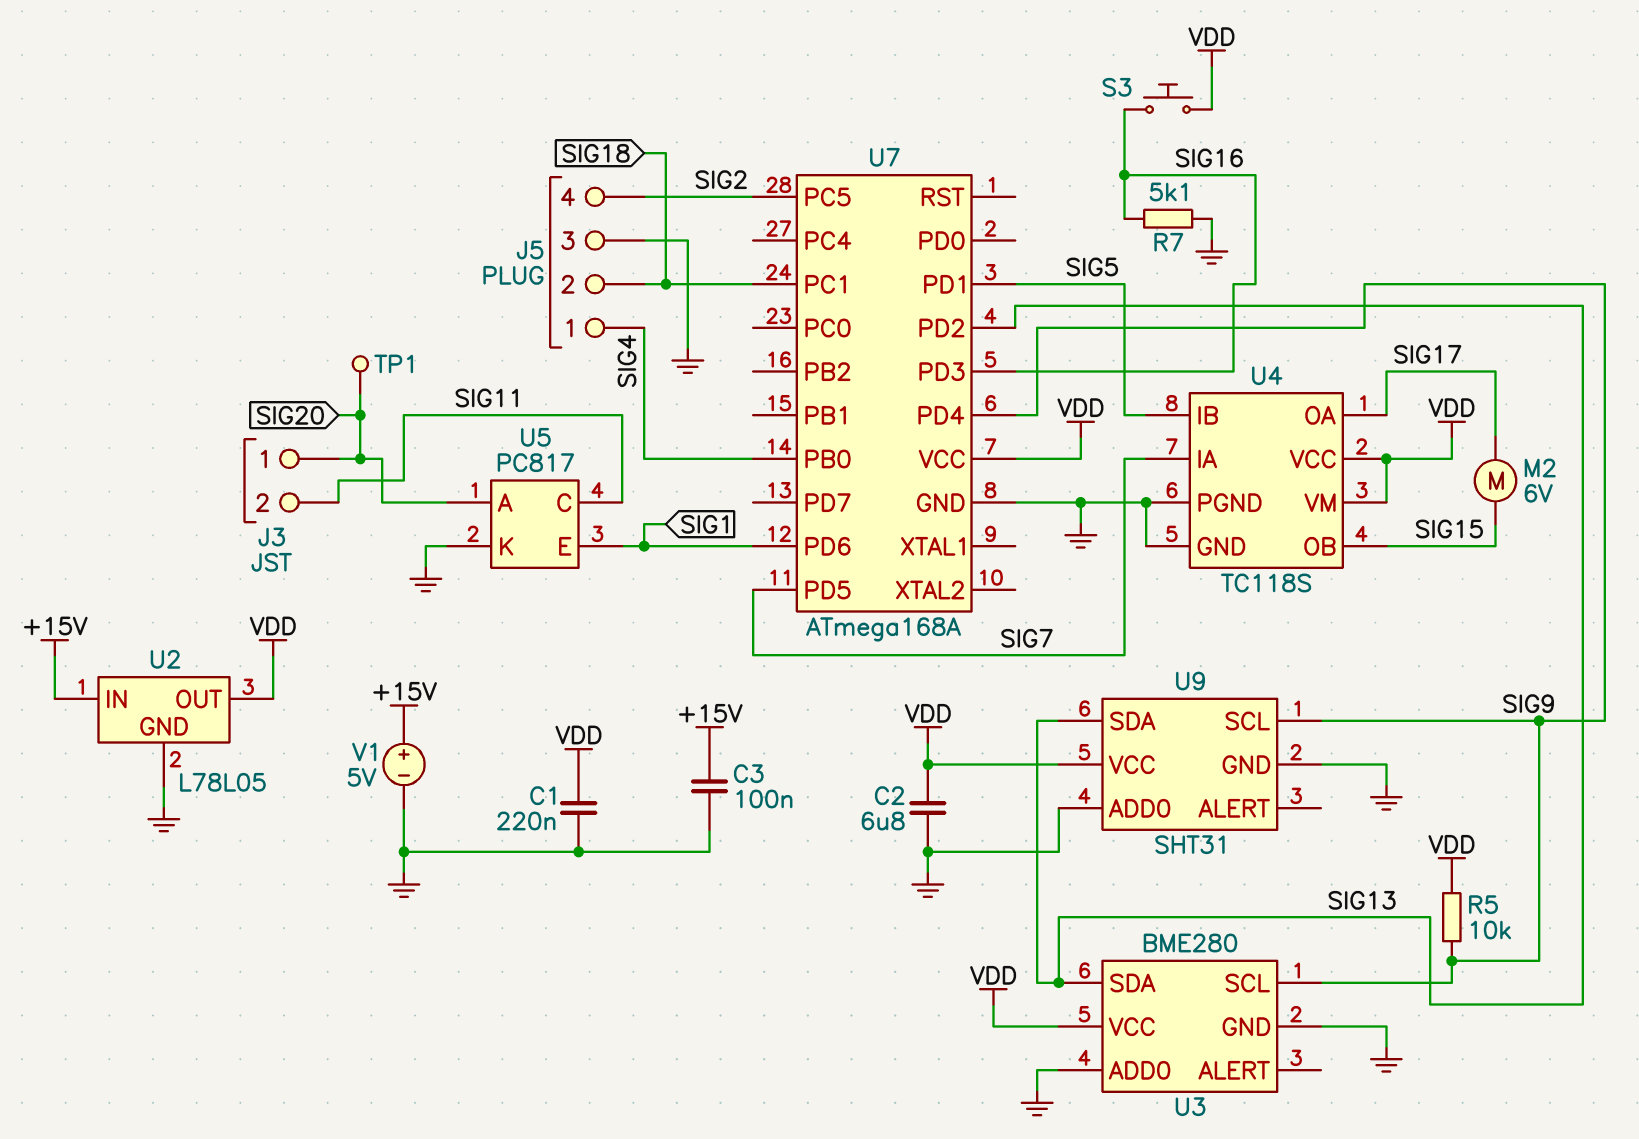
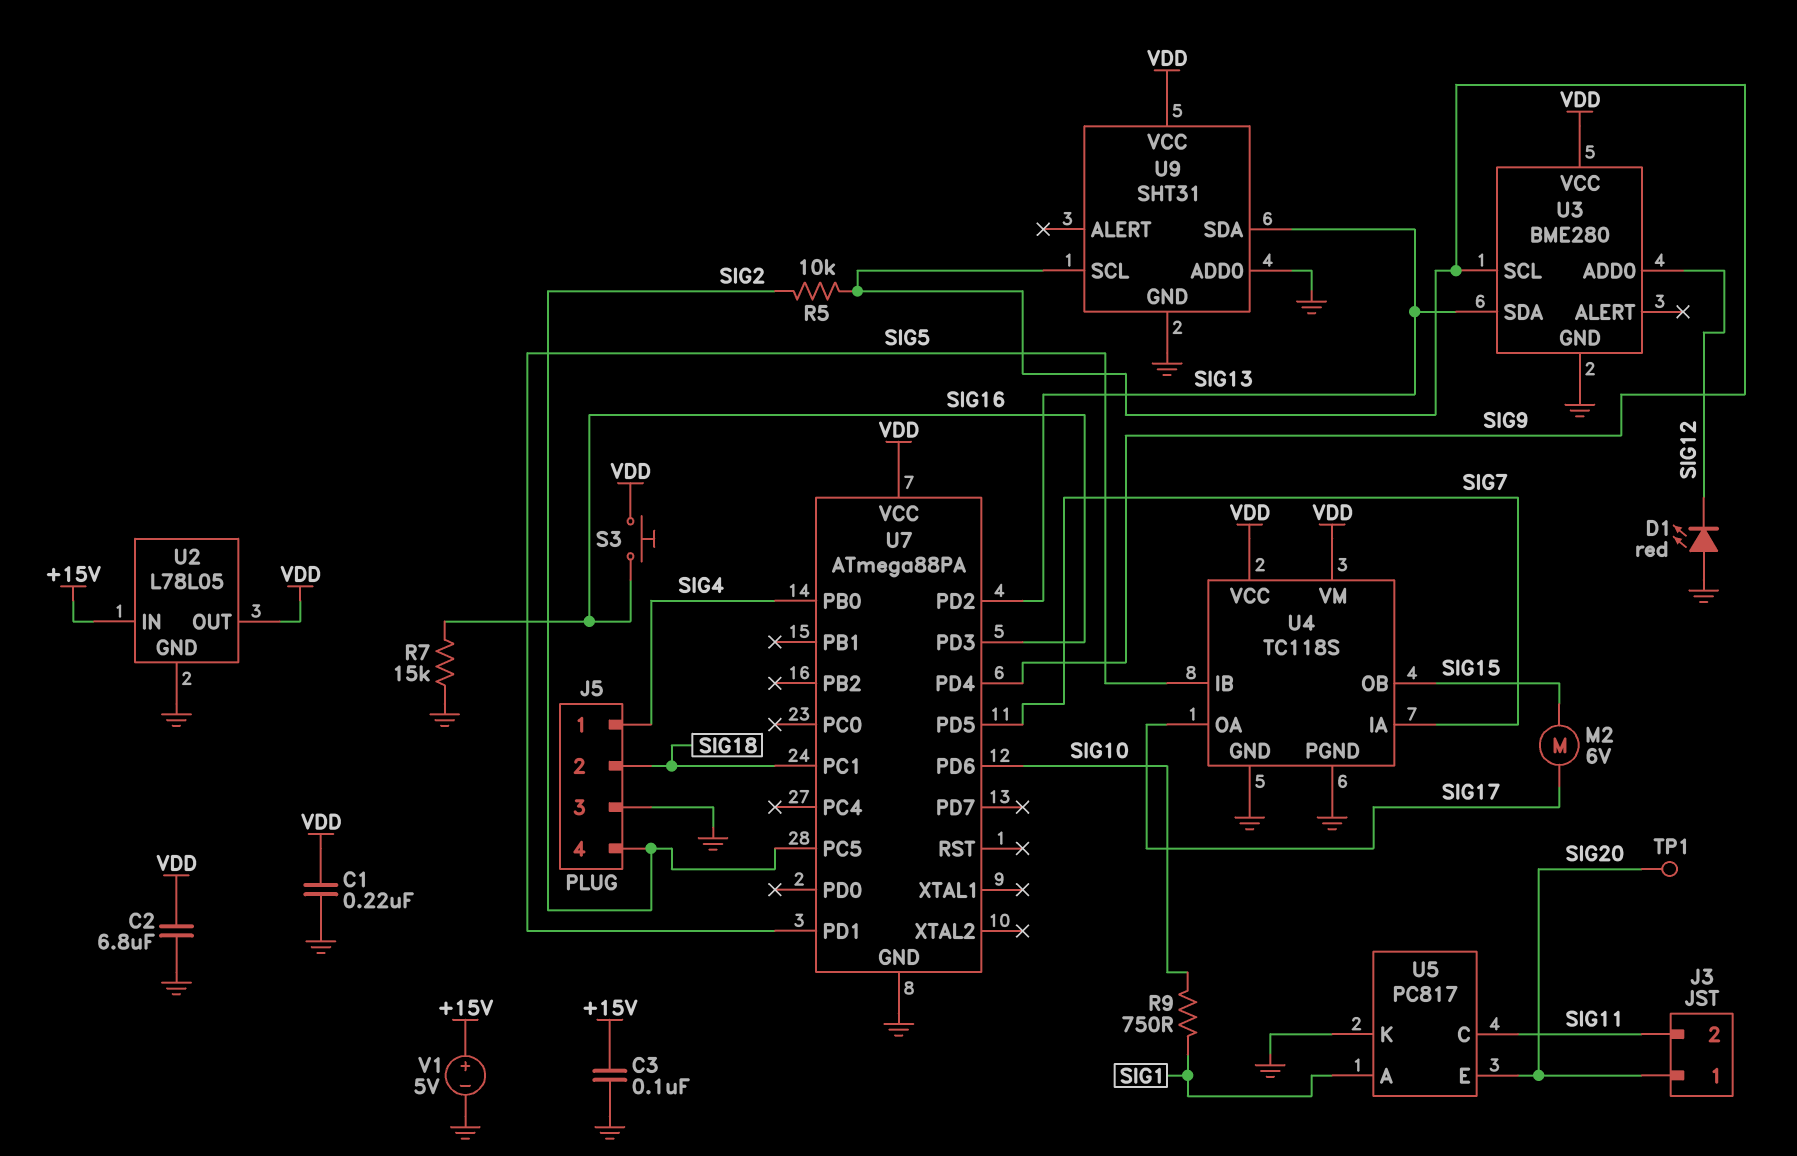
D1: none -> LED red (A GND, K SIG12)
R5: 10k (SIG9, VDD) -> 10k (SIG2, SIG9)
R7: 5.1k (GND, SIG16) -> 15k (GND, SIG16)
R9: none -> 750 (SIG1, SIG10)
U3 pin ADD0: GND -> SIG12
U5 pin A: SIG20 -> SIG1
U5 pin E: SIG1 -> SIG20
U7: ATmega168A -> ATmega88PA
U7 pin PD6: SIG1 -> SIG10

